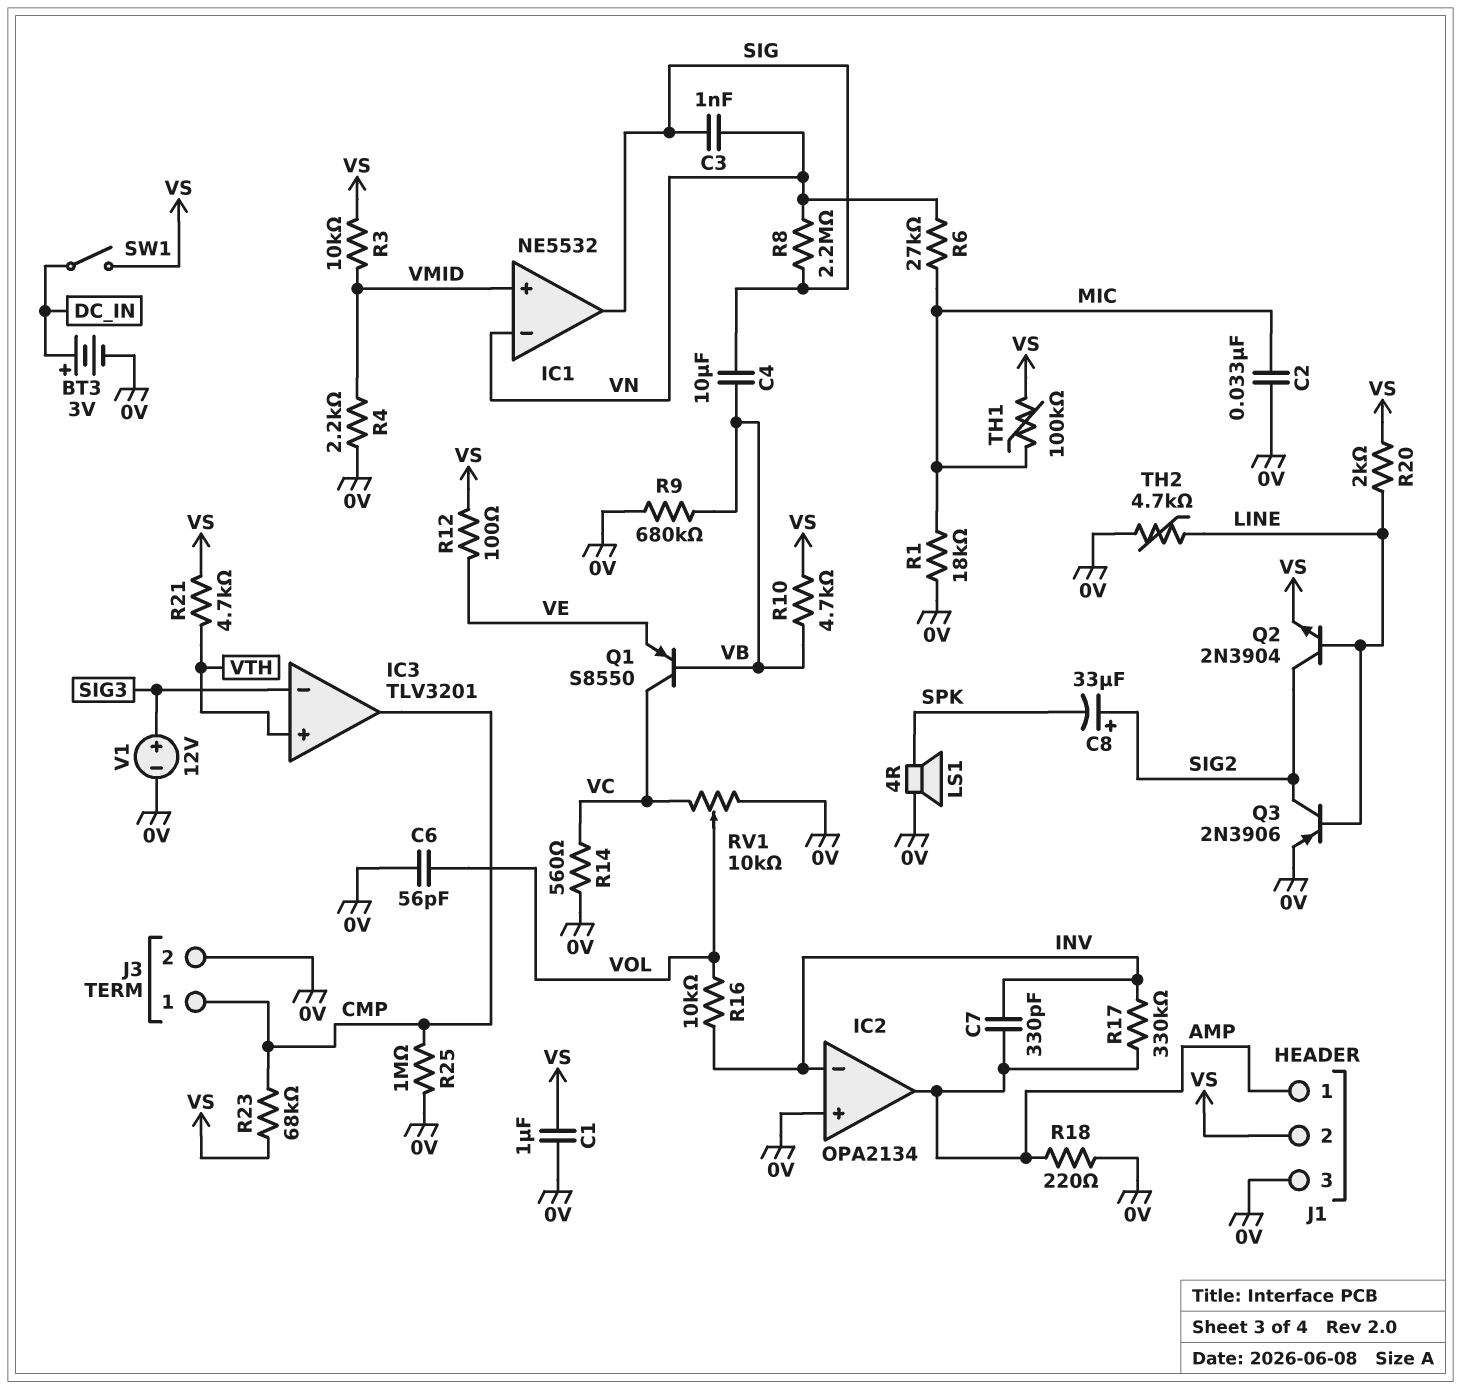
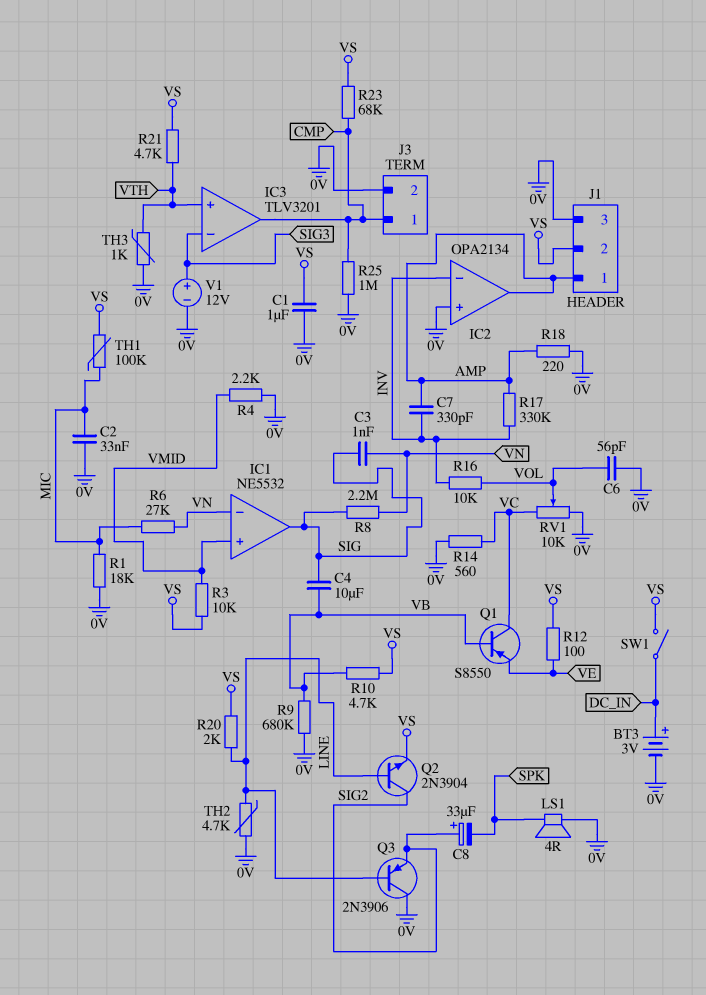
Q3: PNP 2N3906 (B LINE, C SIG2, E 0V) -> PNP 2N3906 (B LINE, C 0V, E SIG2)
TH3: none -> 1k (0V, VTH)

